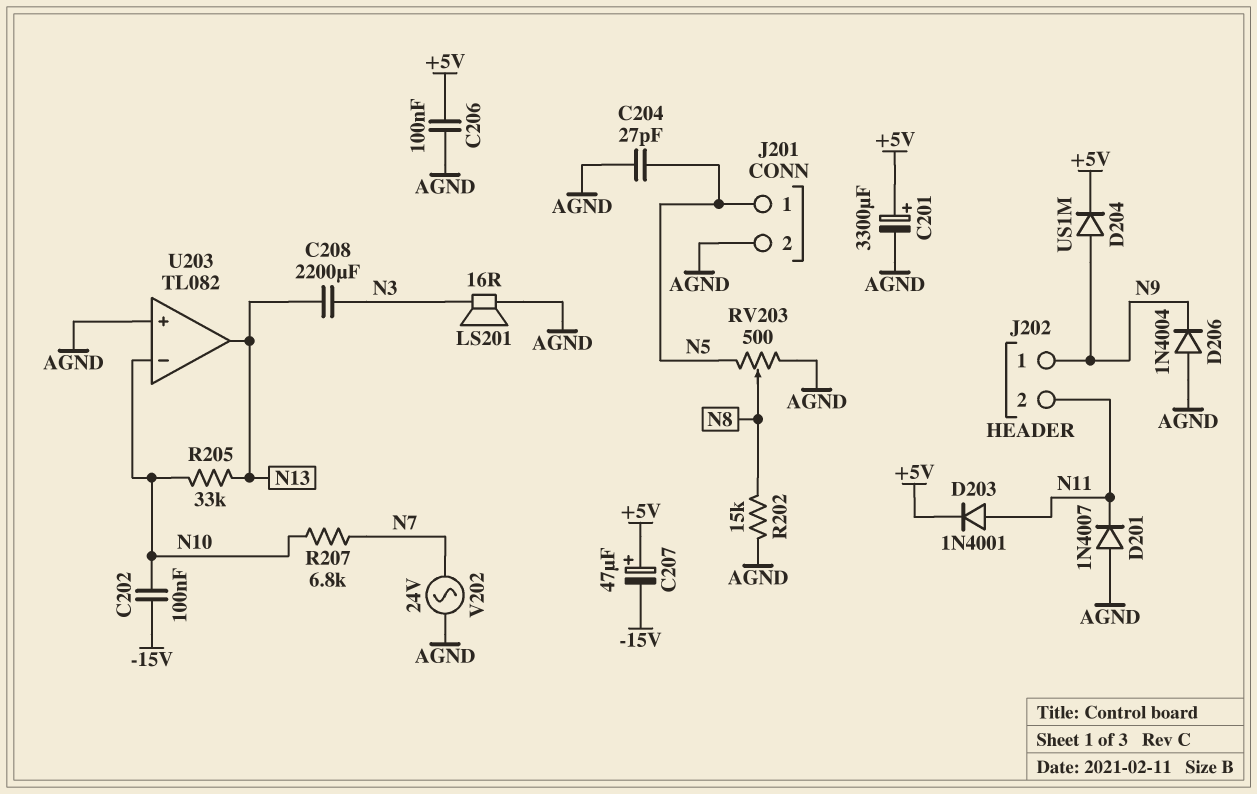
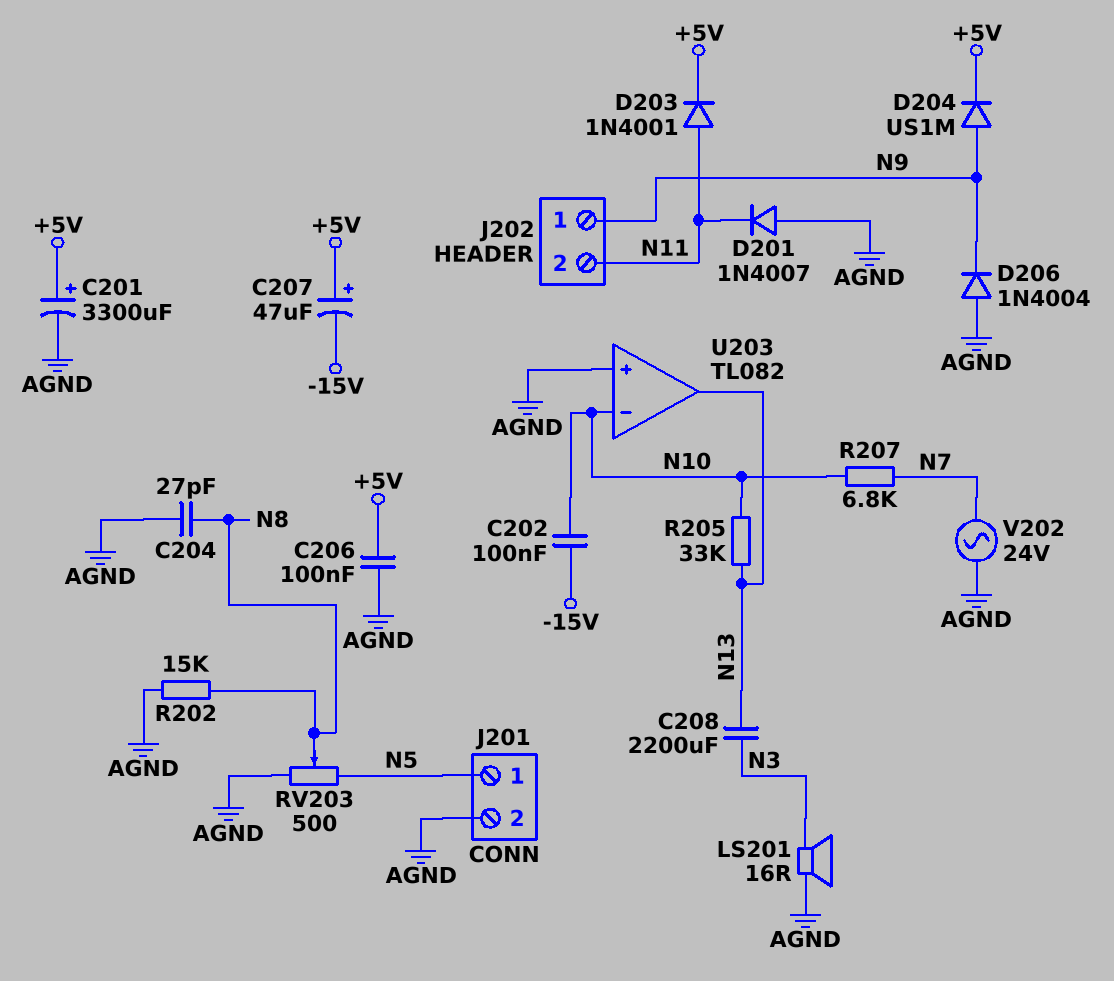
C204: 27pF (AGND, N5) -> 27pF (AGND, N8)

